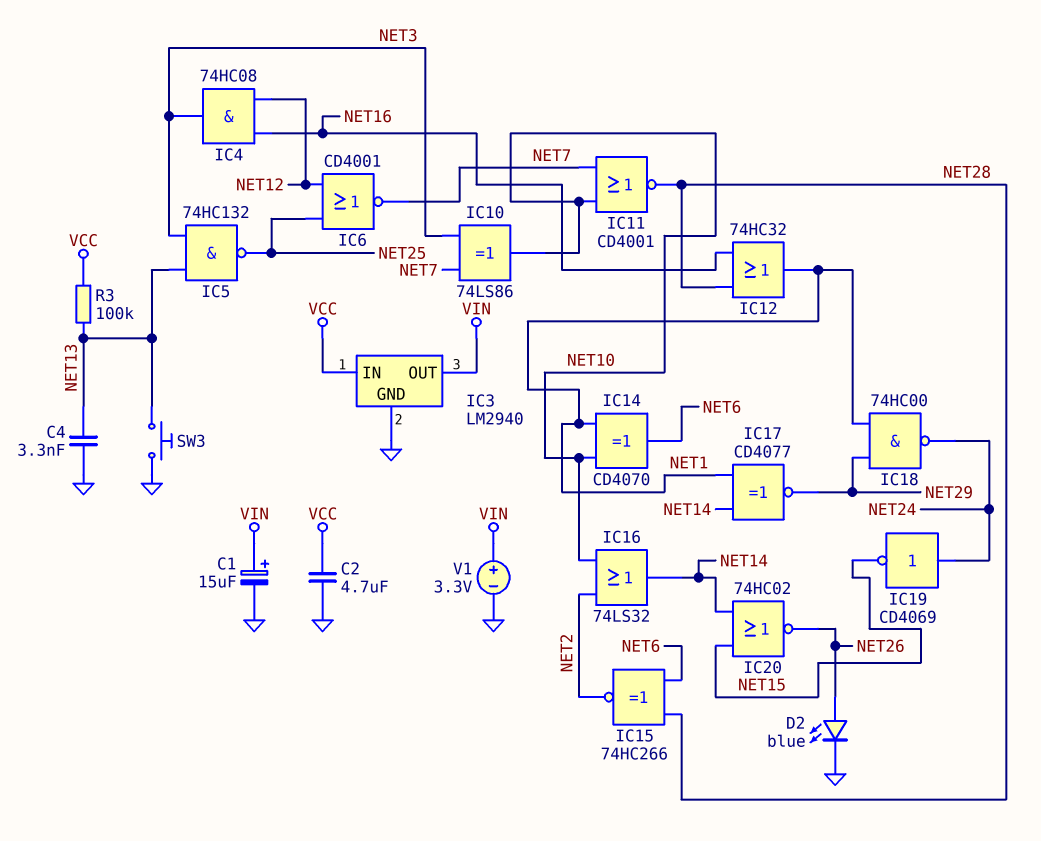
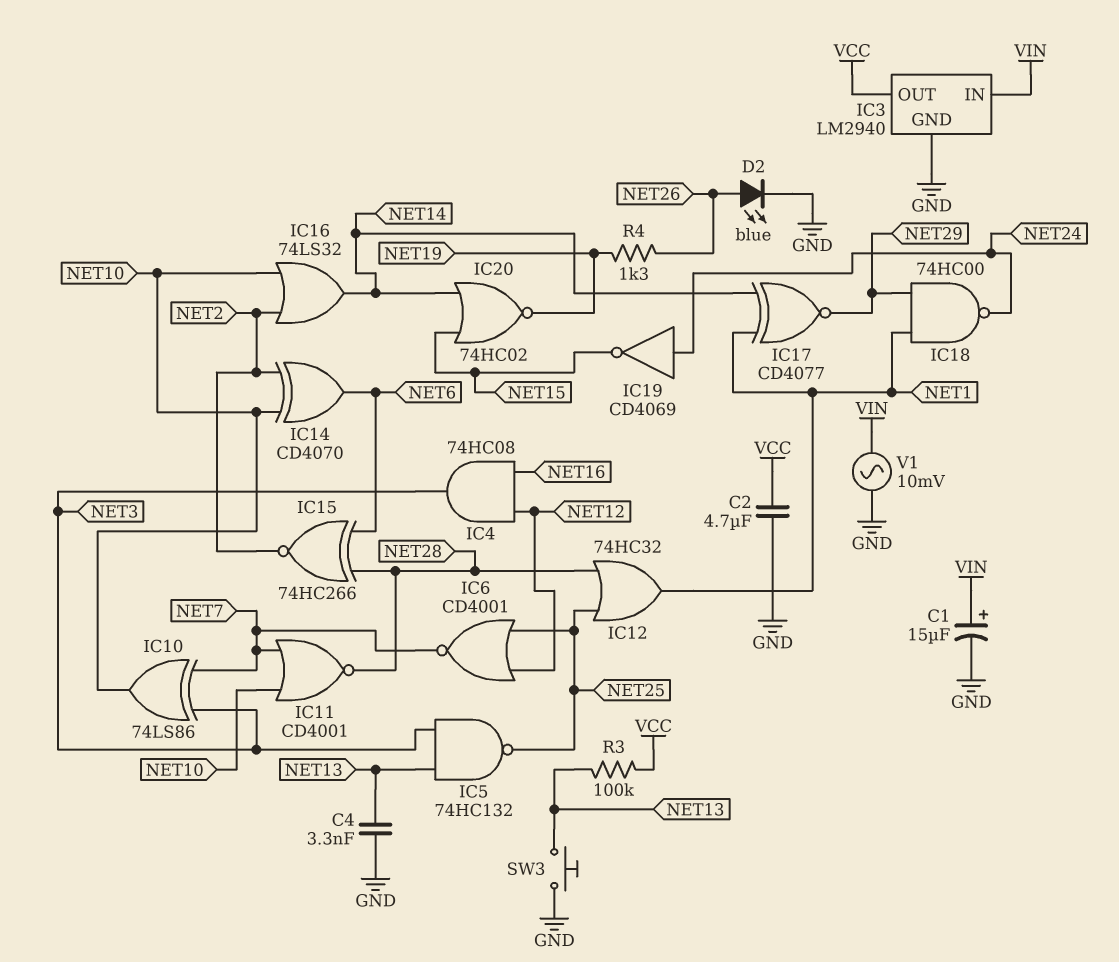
IC3 pin IN: VCC -> VIN
IC3 pin OUT: VIN -> VCC
IC12: OR 74HC32 (in NET16, in NET28, out NET1) -> OR 74HC32 (in NET25, in NET28, out NET1)
IC14: XOR CD4070 (in NET1, in NET10, out NET6) -> XOR CD4070 (in NET2, in NET10, out NET6)
IC20: NOR 74HC02 (in NET14, in NET15, out NET26) -> NOR 74HC02 (in NET14, in NET15, out NET19)
R4: none -> 1.3k (NET19, NET26)
V1: 3.3V (plus VIN, minus GND) -> AC 10mV (GND, VIN)

